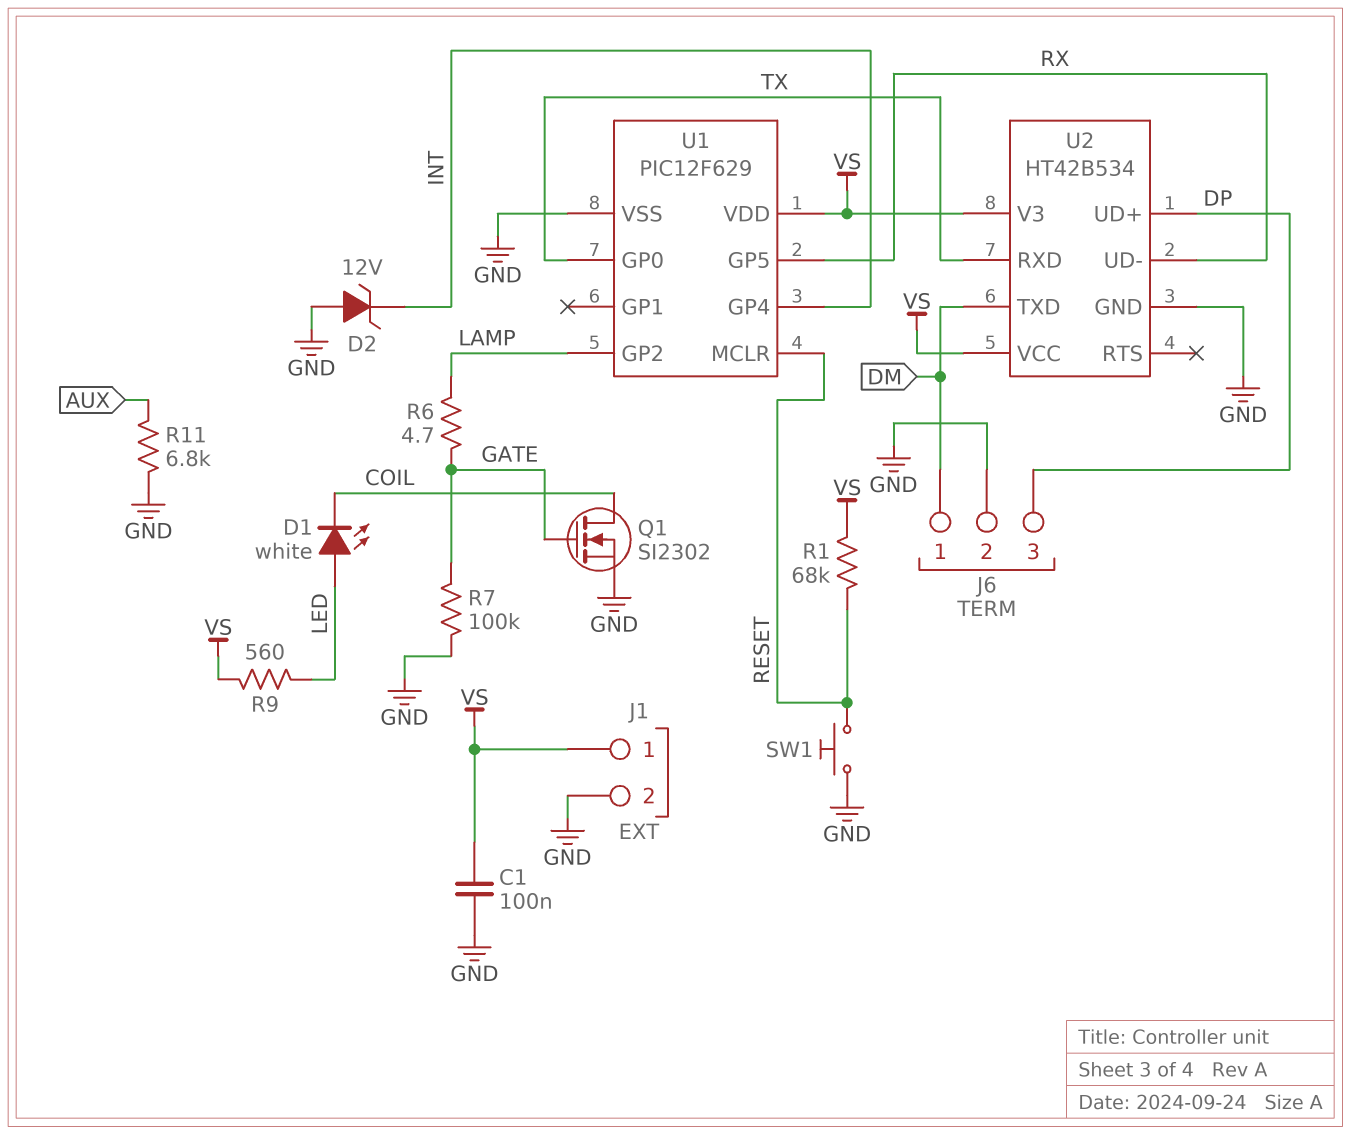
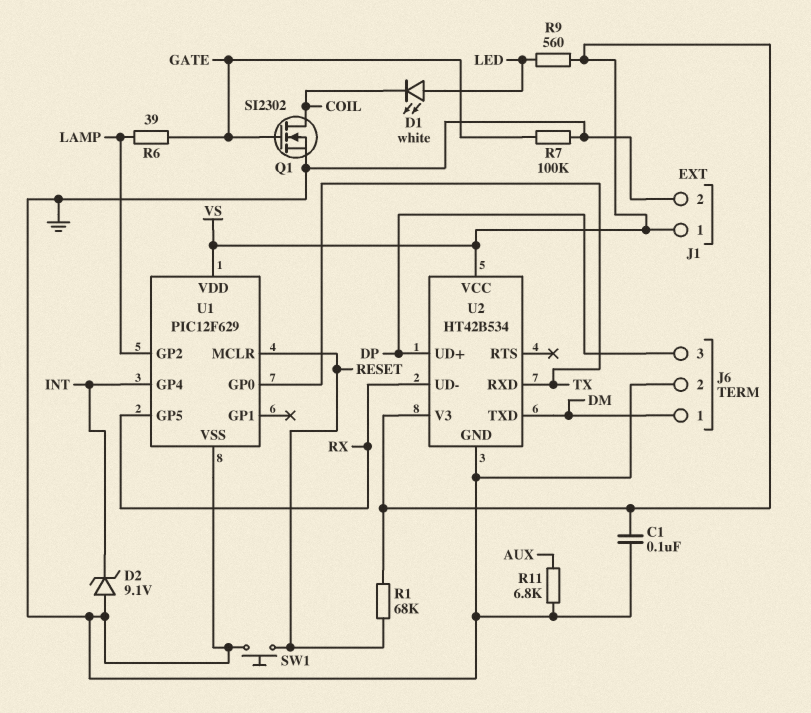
D2: zener 12V (A GND, K INT) -> zener 9.1V (A GND, K INT)
R6: 4.7 (GATE, LAMP) -> 39 (GATE, LAMP)

